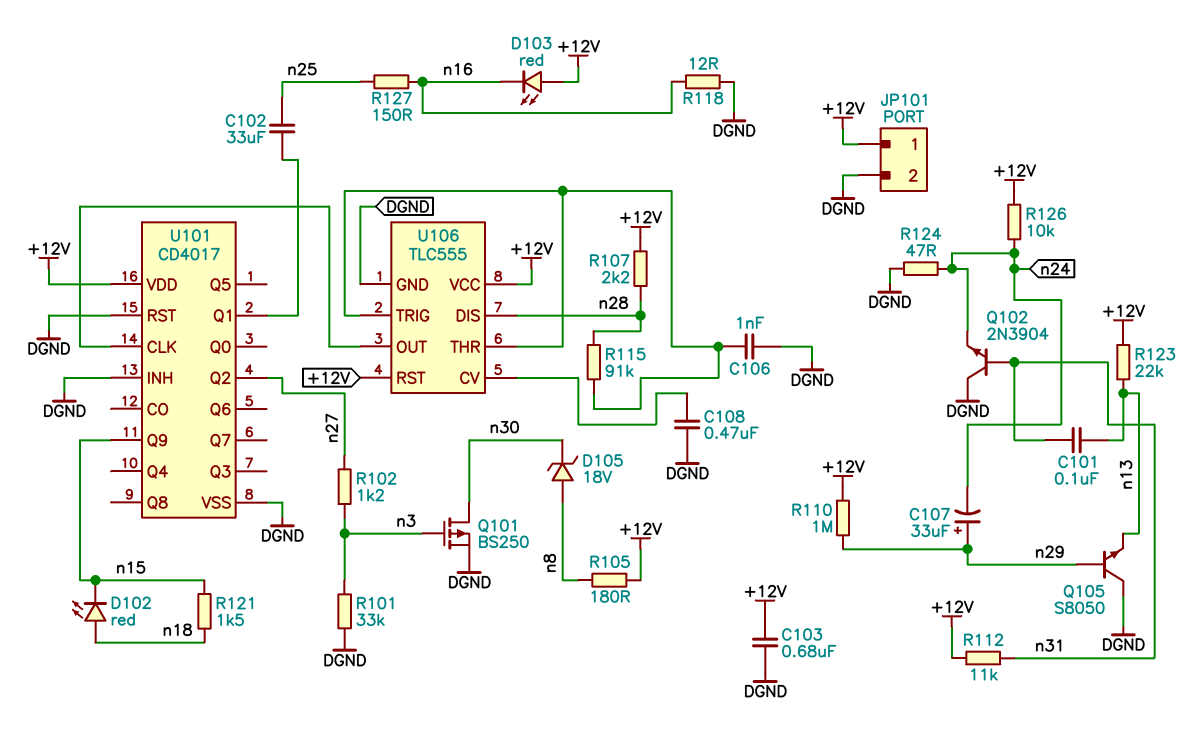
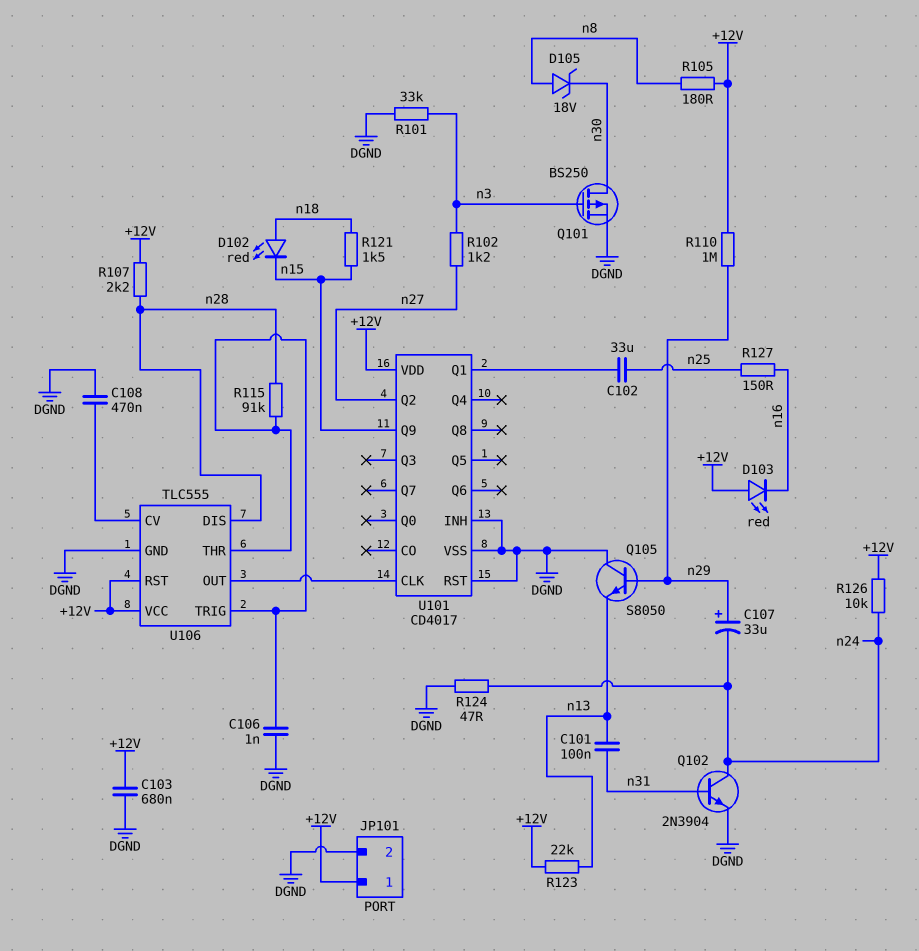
Q102: NPN 2N3904 (B n31, C DGND, E n24) -> NPN 2N3904 (B n31, C n24, E DGND)
R112: 11k (+12V, n31) -> none
R118: 12 (DGND, n16) -> none

